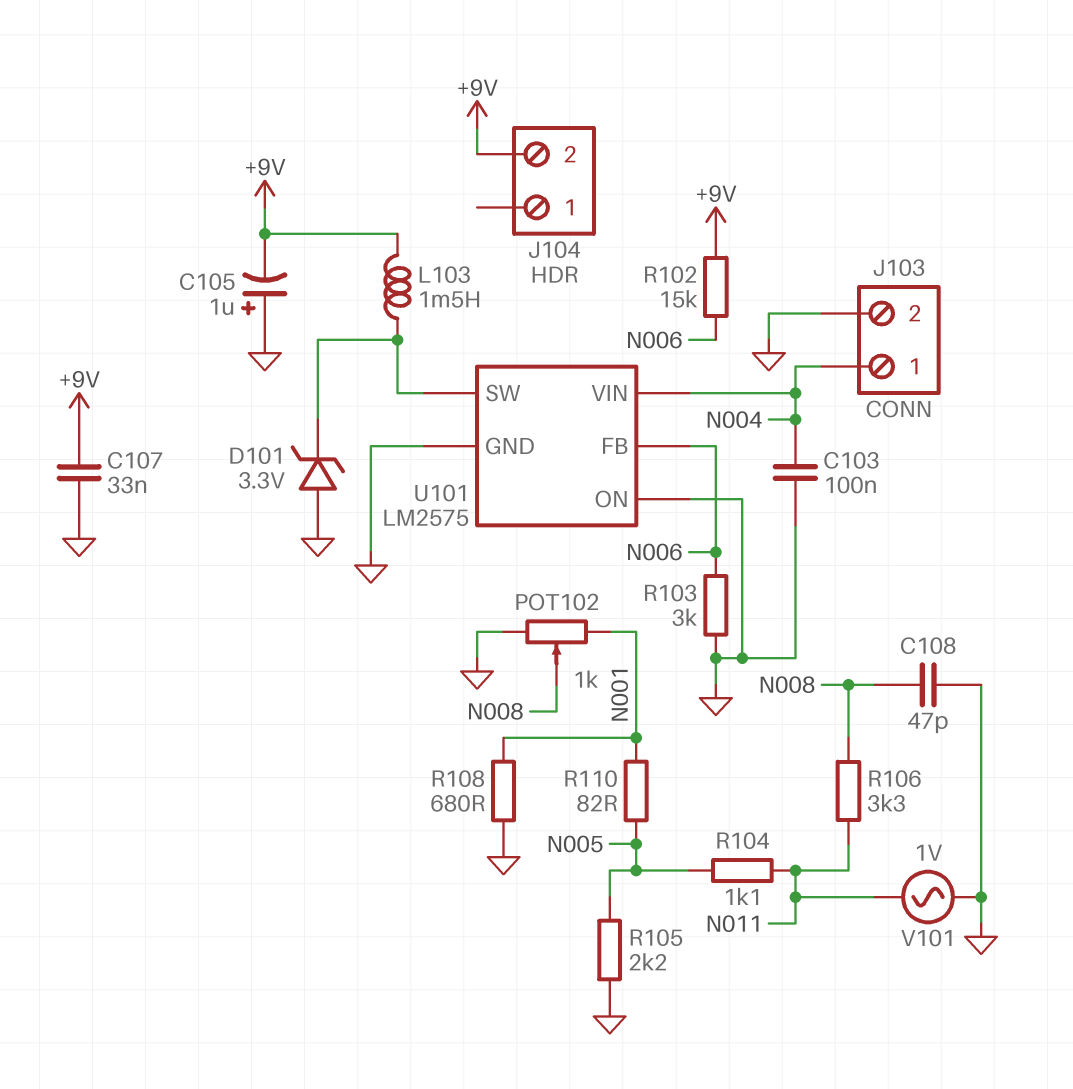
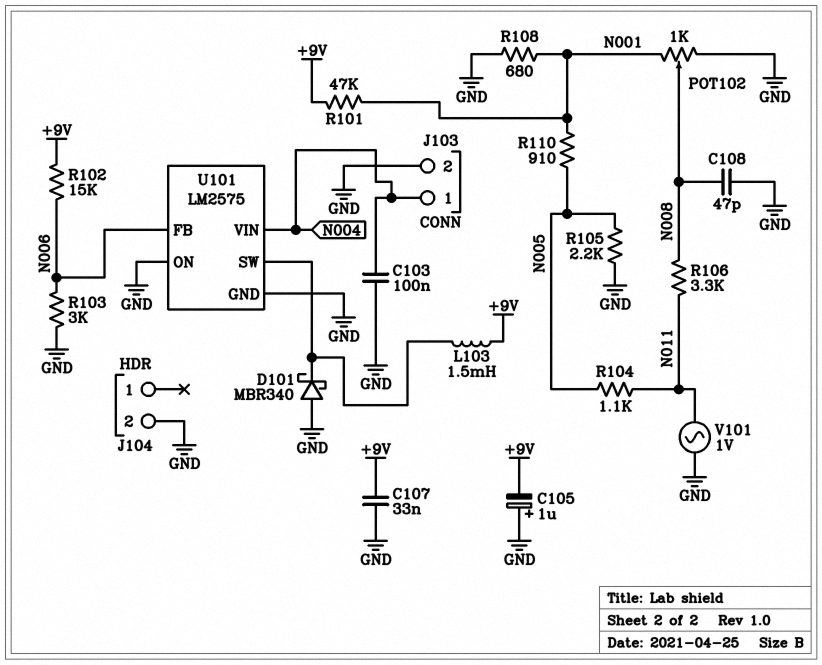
D101: zener 3.3V (A GND, K U101/SW) -> schottky MBR340 (A GND, K U101/SW)
J104 pin 2: +9V -> GND
R101: none -> 47k (+9V, N001)
R110: 82 (N001, N005) -> 910 (N001, N005)

